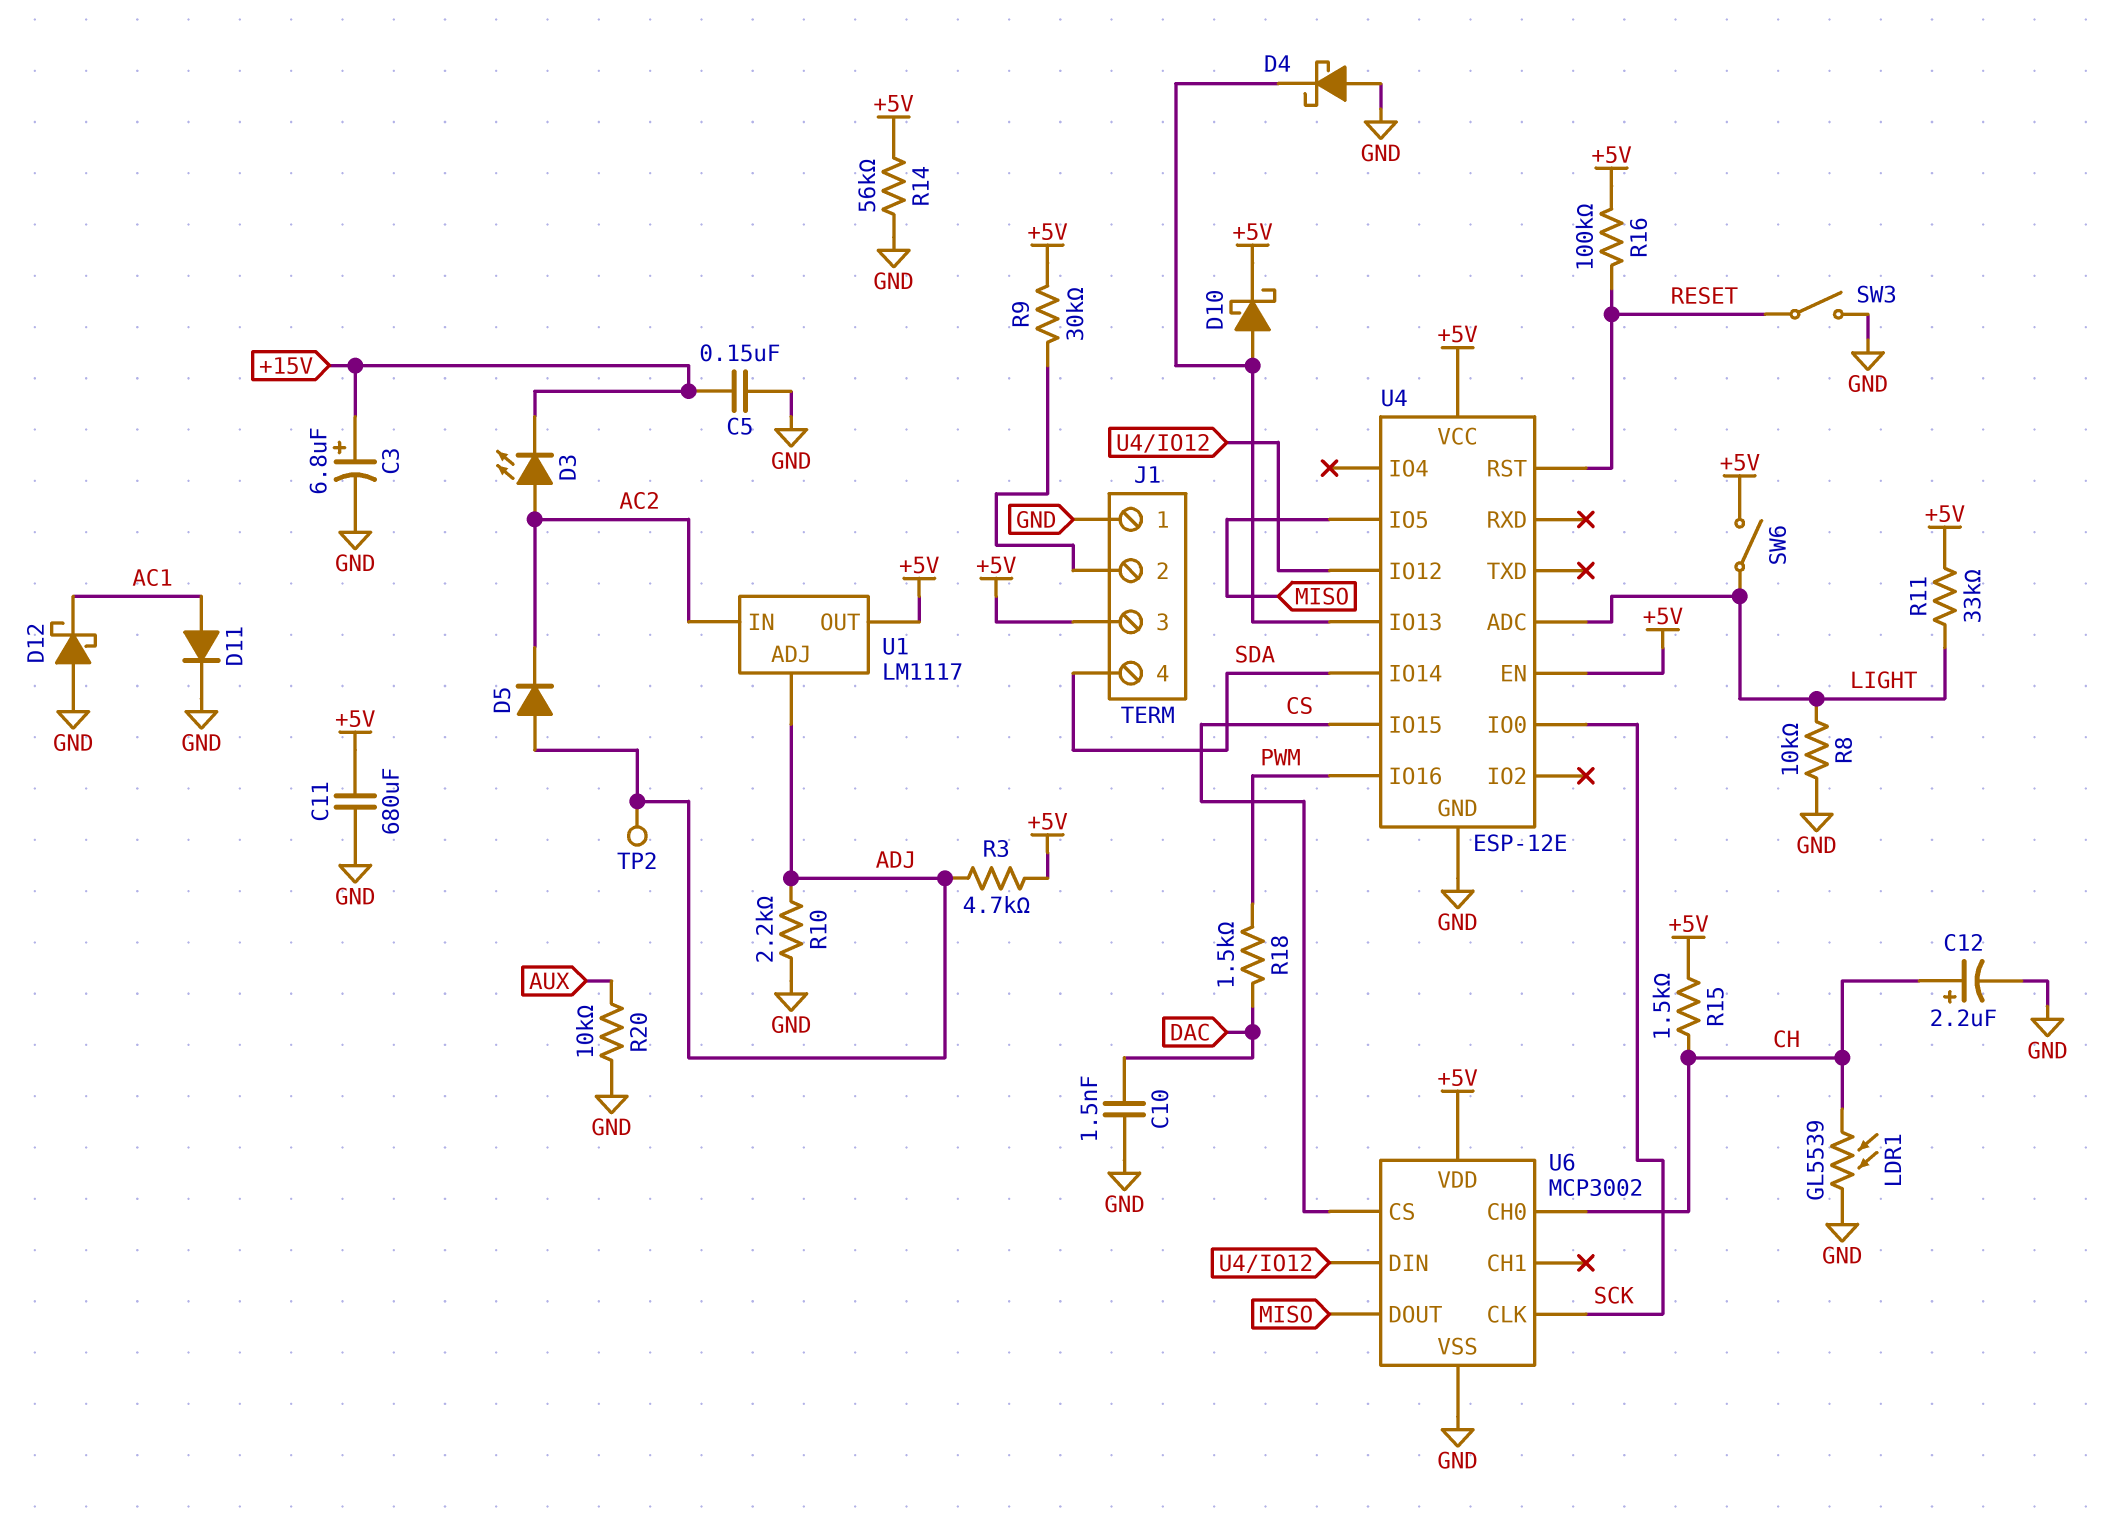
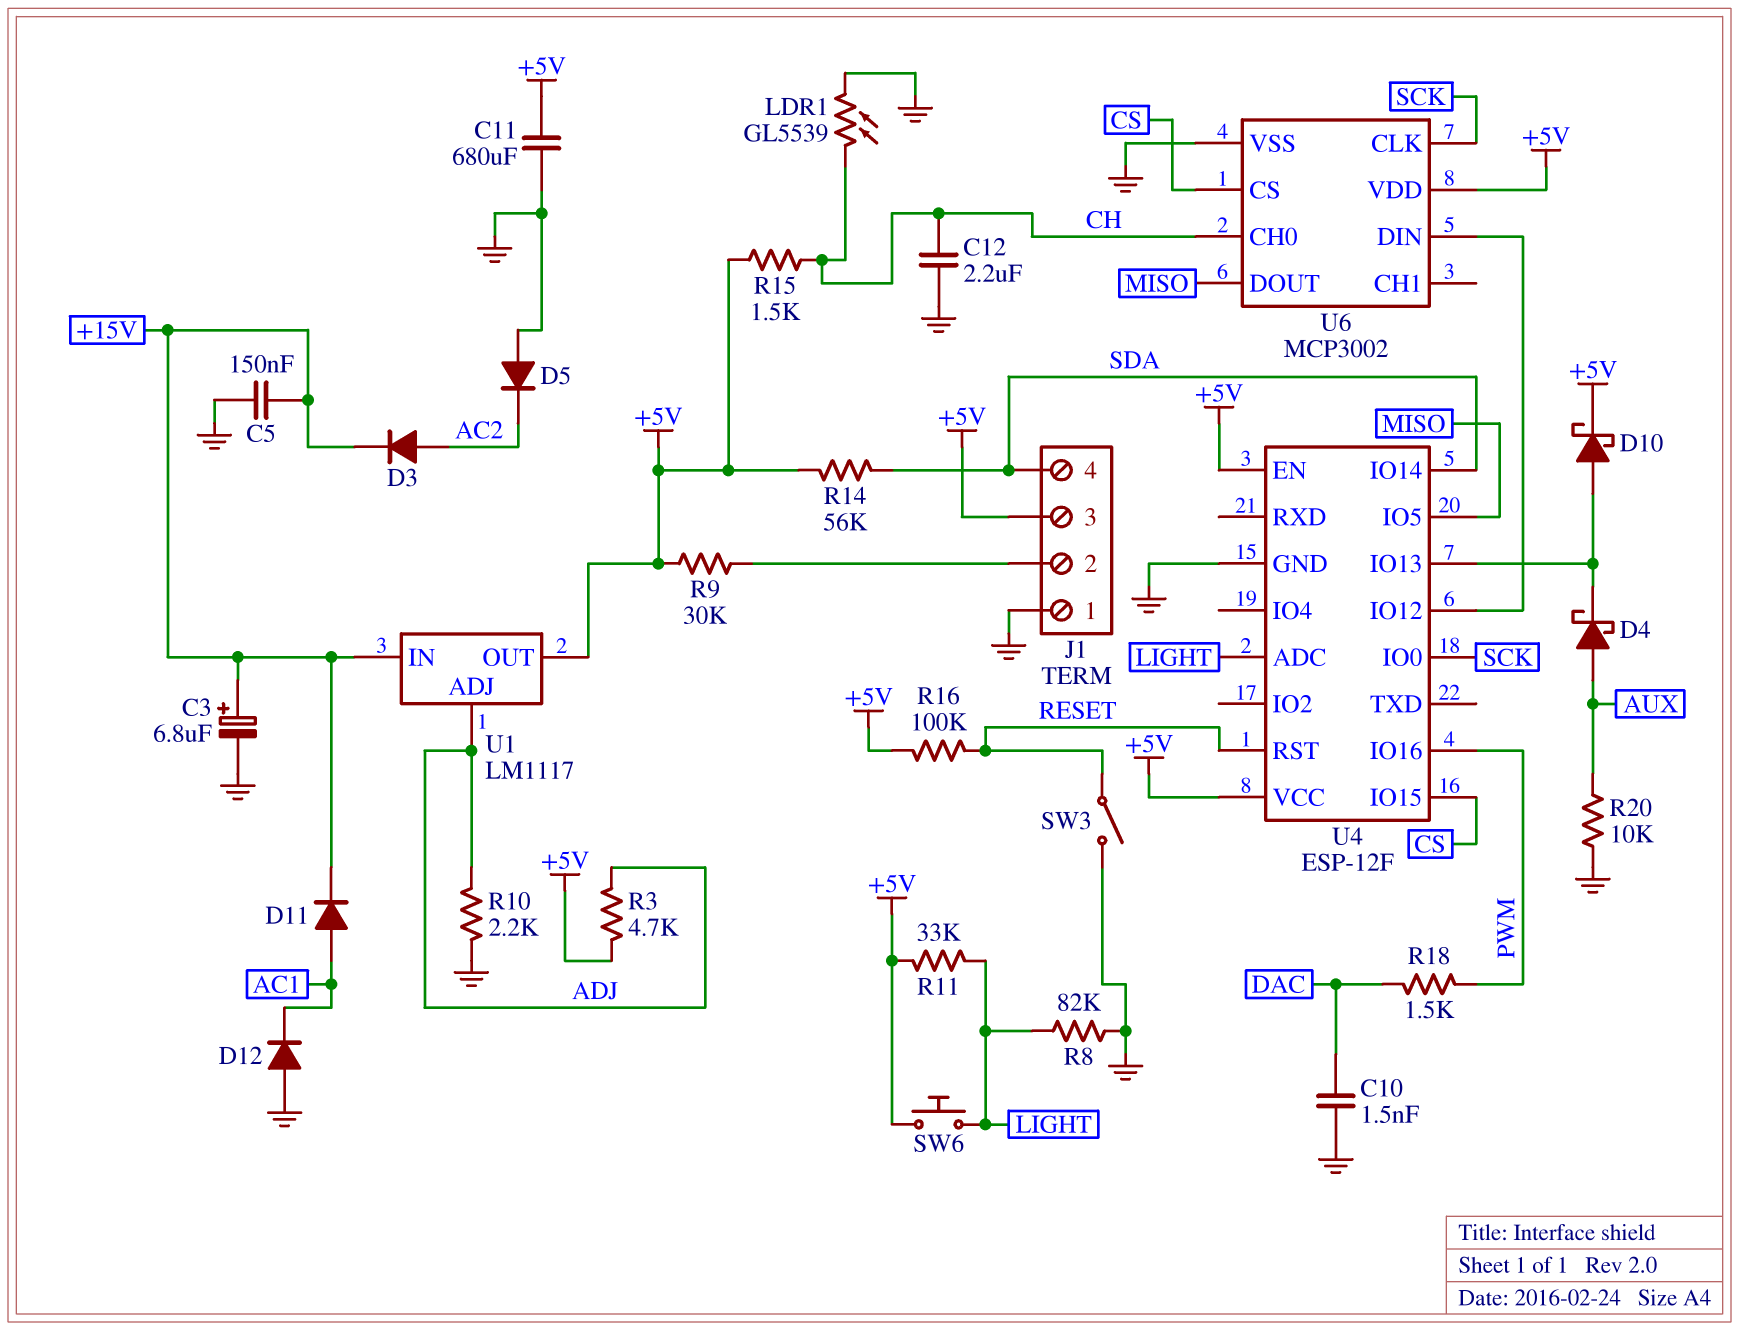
C12: 2.2uF (plus CH, minus GND) -> 2.2uF (CH, GND)
D3: LED (A AC2, K +15V) -> diode (A AC2, K +15V)
D4: schottky (A GND, K U4/IO13) -> schottky (A AUX, K U4/IO13)
D5: diode (A ADJ, K AC2) -> diode (A GND, K AC2)
D11: diode (A AC1, K GND) -> diode (A AC1, K +15V)
D12: schottky (A GND, K AC1) -> diode (A GND, K AC1)
R8: 10k (GND, LIGHT) -> 82k (GND, LIGHT)
R14: 56k (+5V, GND) -> 56k (+5V, SDA)
SW6: switch (+5V, LIGHT) -> button (+5V, LIGHT)
TP2: test point (ADJ) -> none
U1 pin IN: AC2 -> +15V
U4: ESP-12E -> ESP-12F

